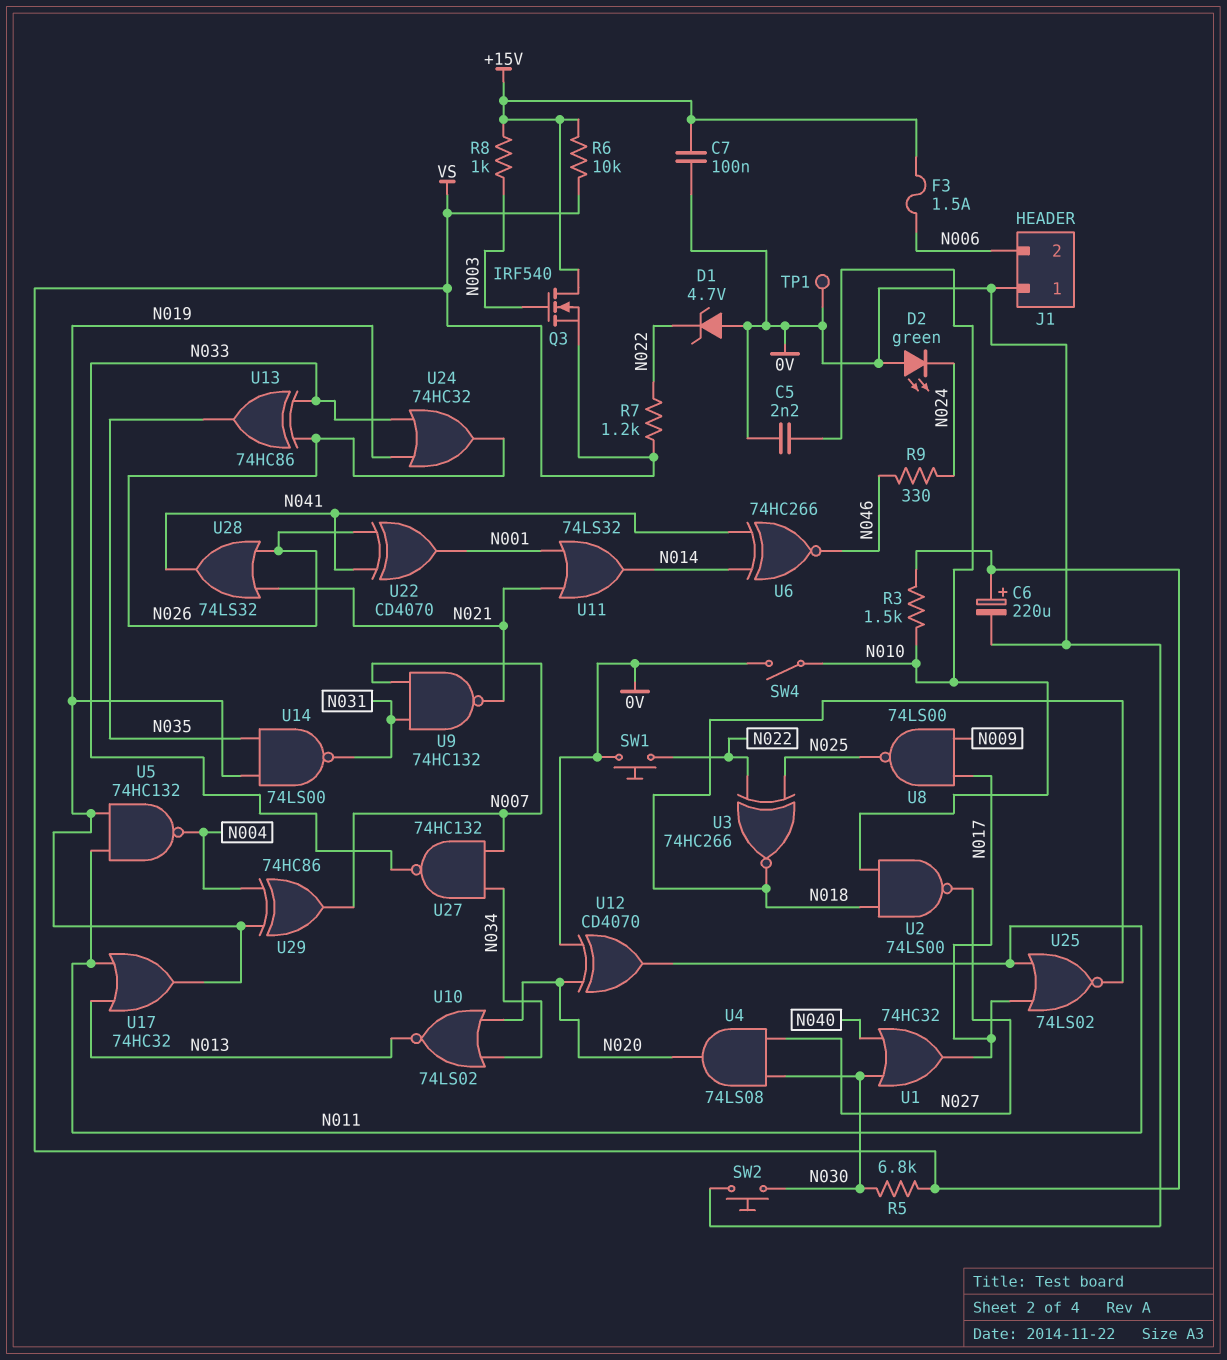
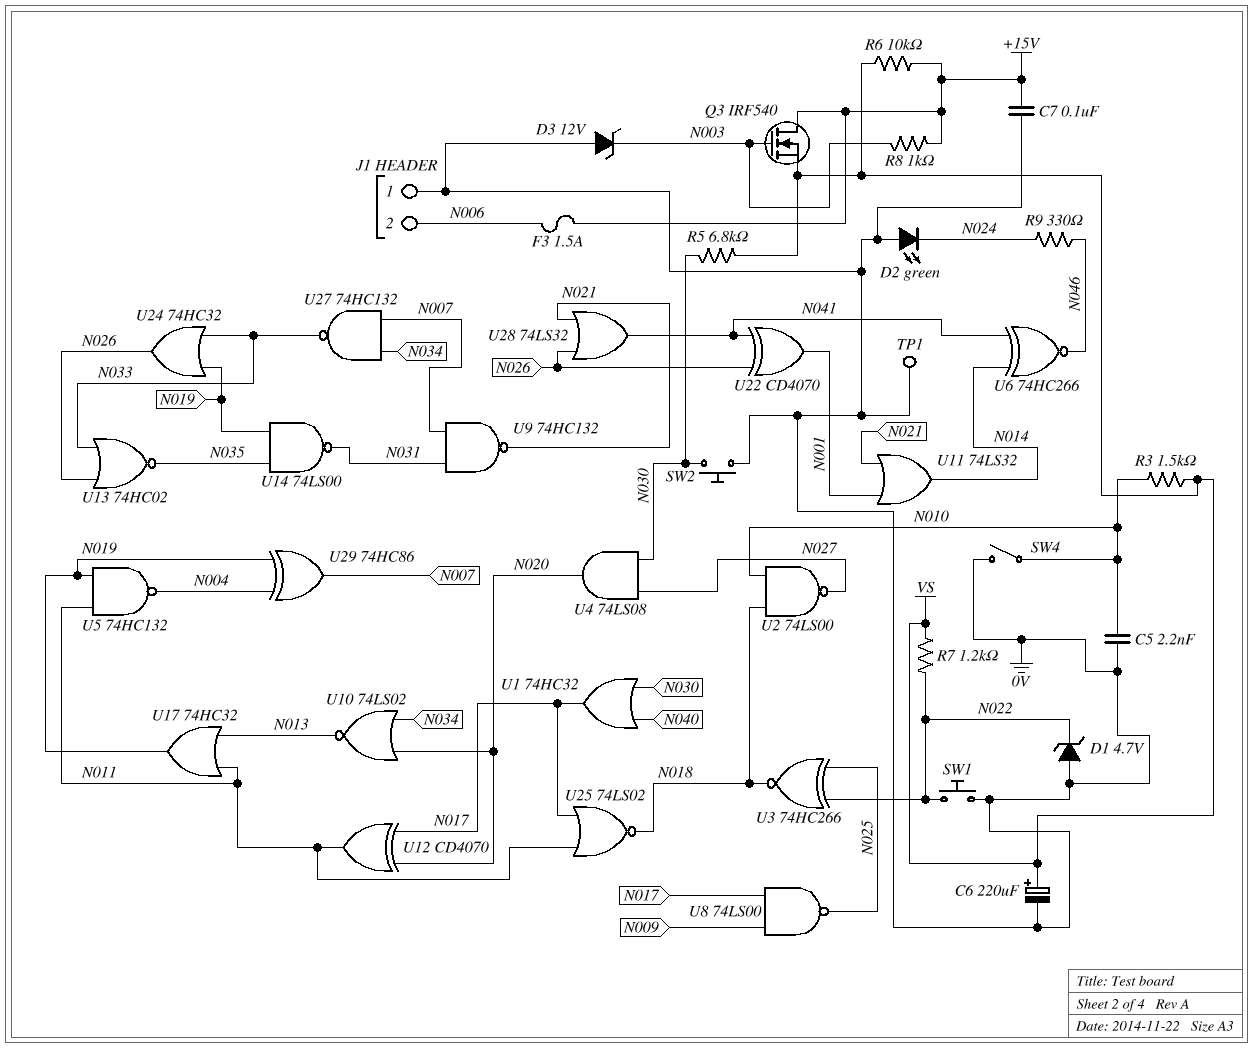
D3: none -> zener 12V (A 0V, K N003)
U12: XOR CD4070 (in 0V, in N020, out N011) -> XOR CD4070 (in N017, in N020, out N011)
U13: XOR 74HC86 (in N026, in N033, out N035) -> NOR 74HC02 (in N026, in N033, out N035)

